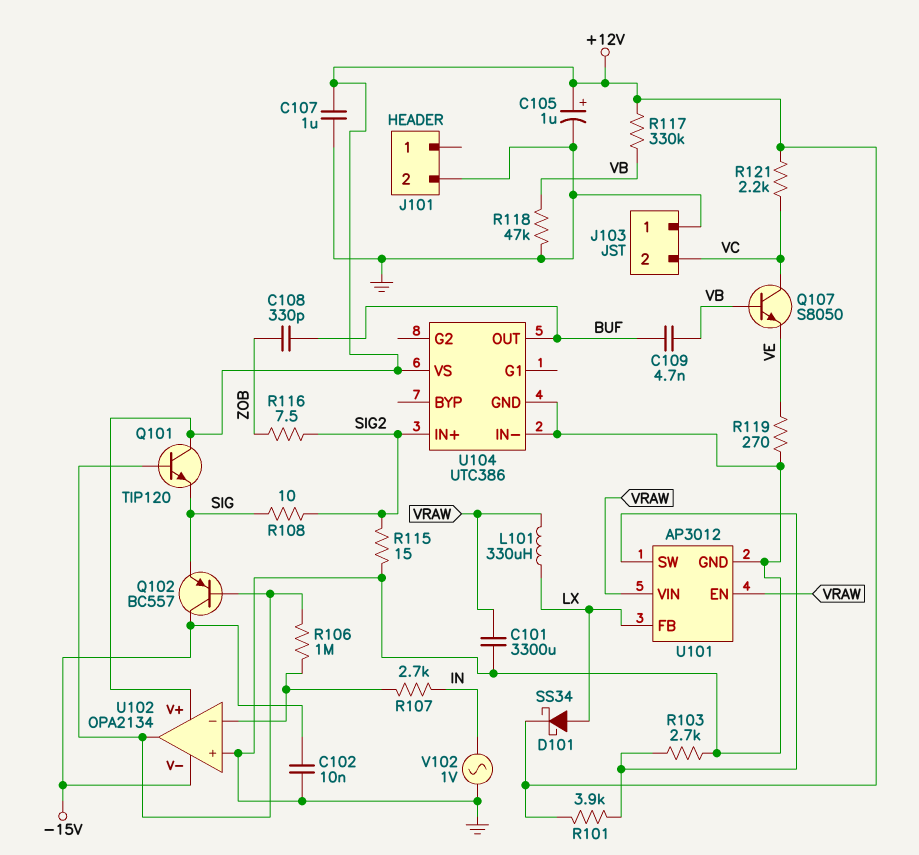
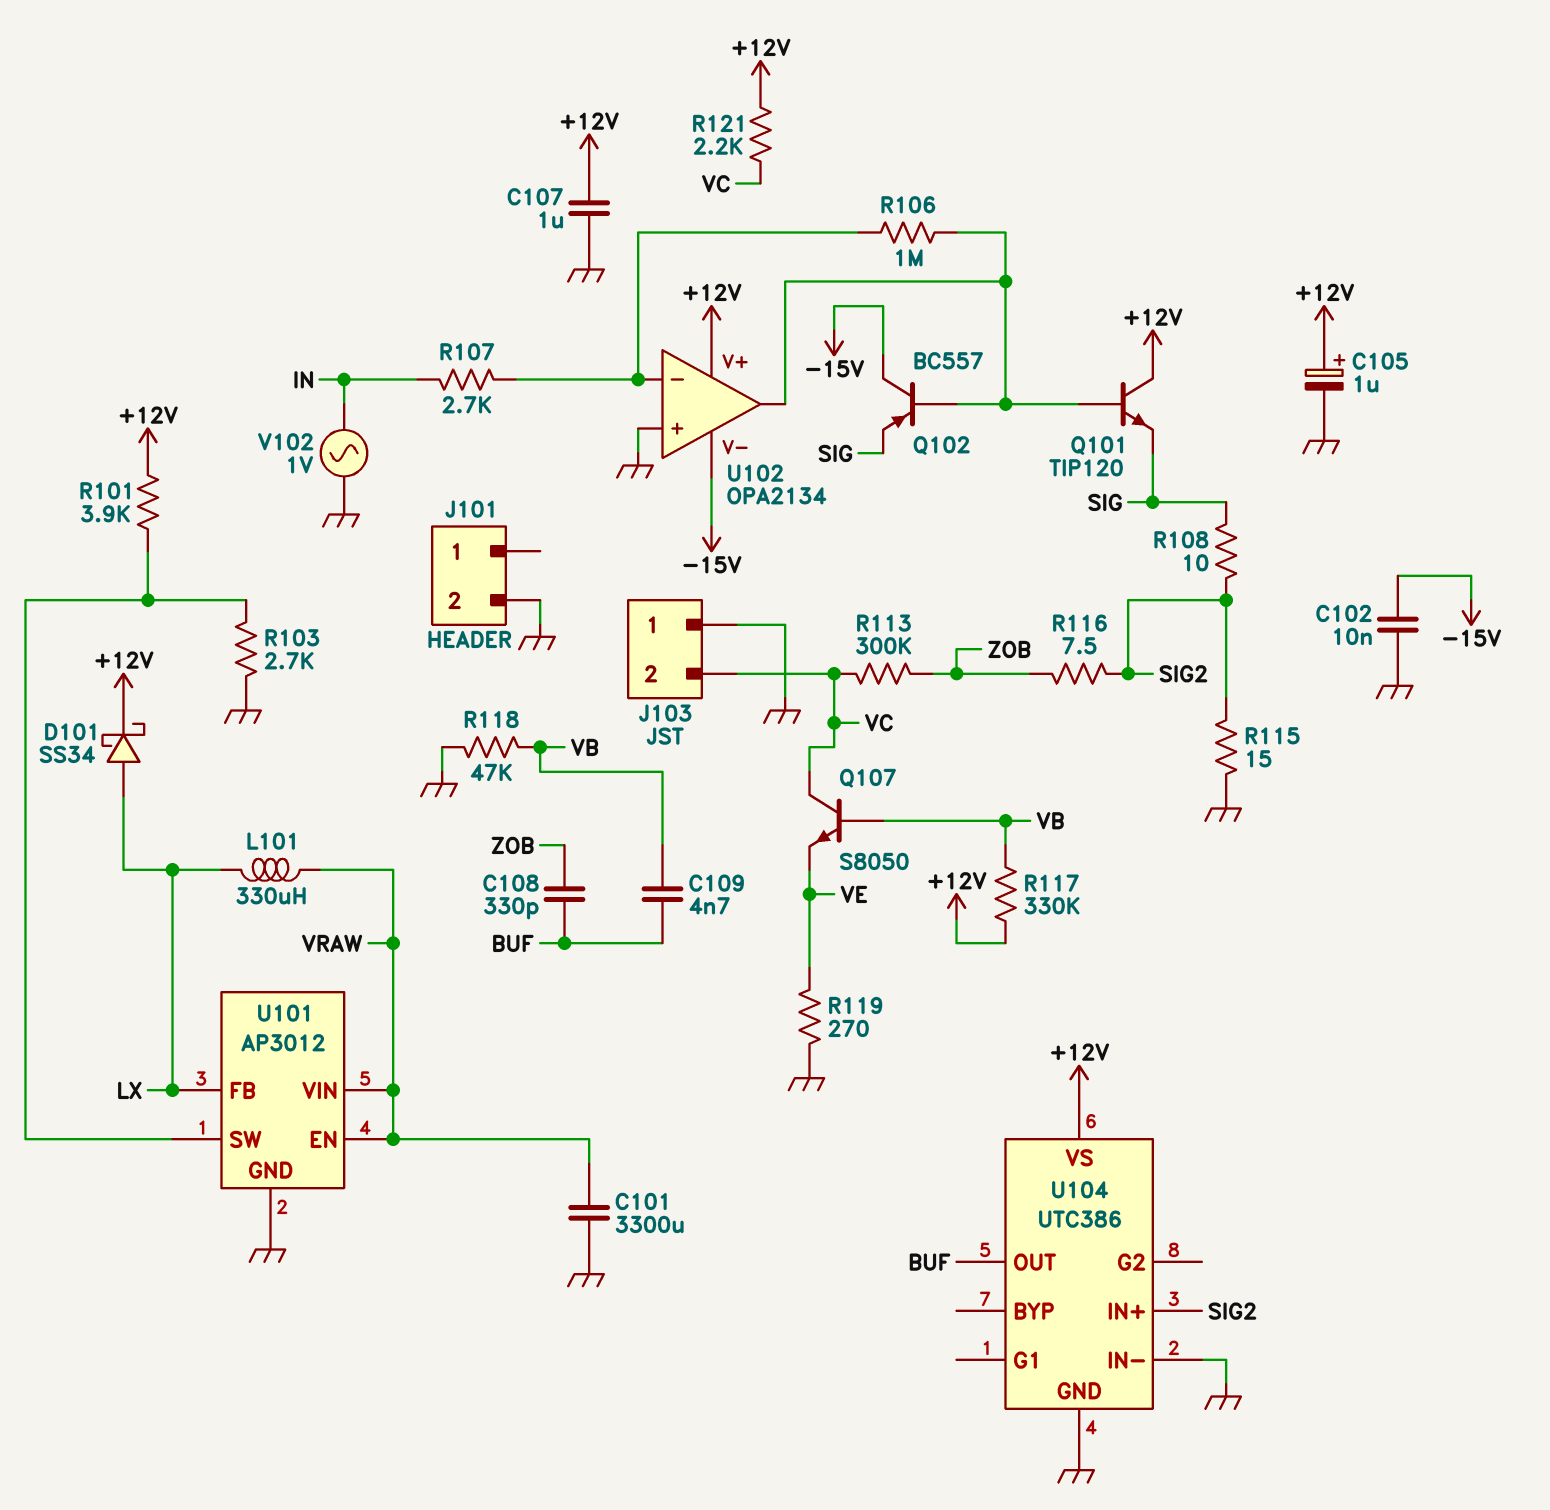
R113: none -> 300k (VC, ZOB)

